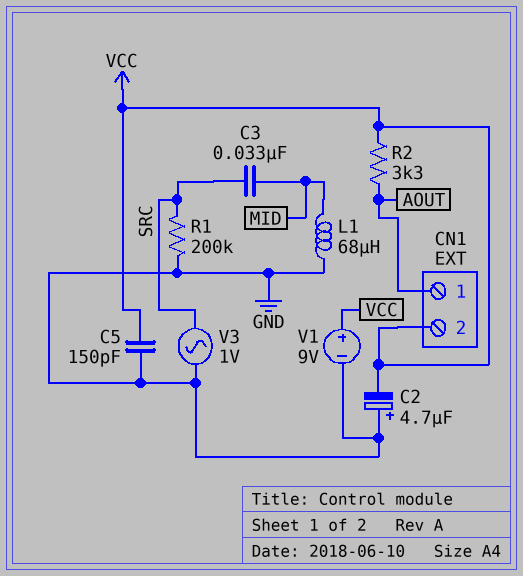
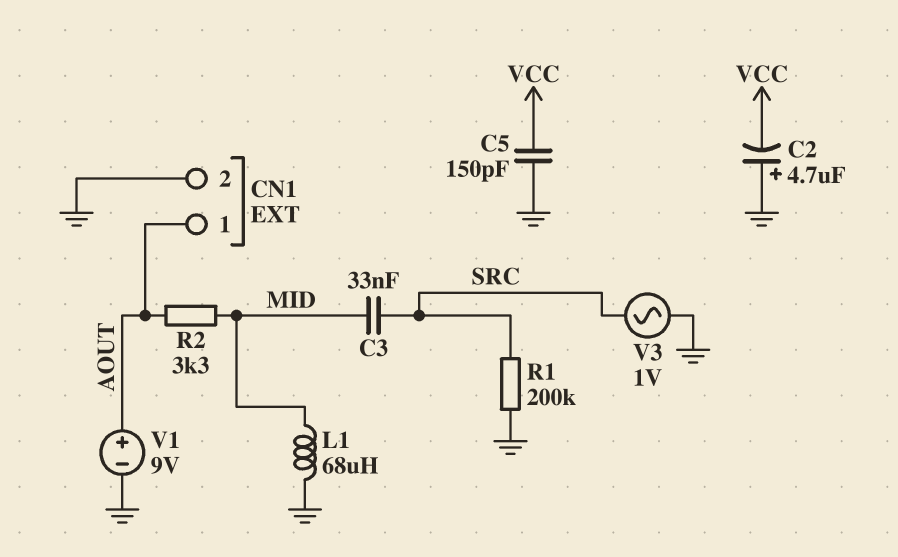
CN1 pin 2: VCC -> GND
R2: 3.3k (AOUT, VCC) -> 3.3k (AOUT, MID)
V1: 9V (plus VCC, minus GND) -> 9V (plus AOUT, minus GND)

